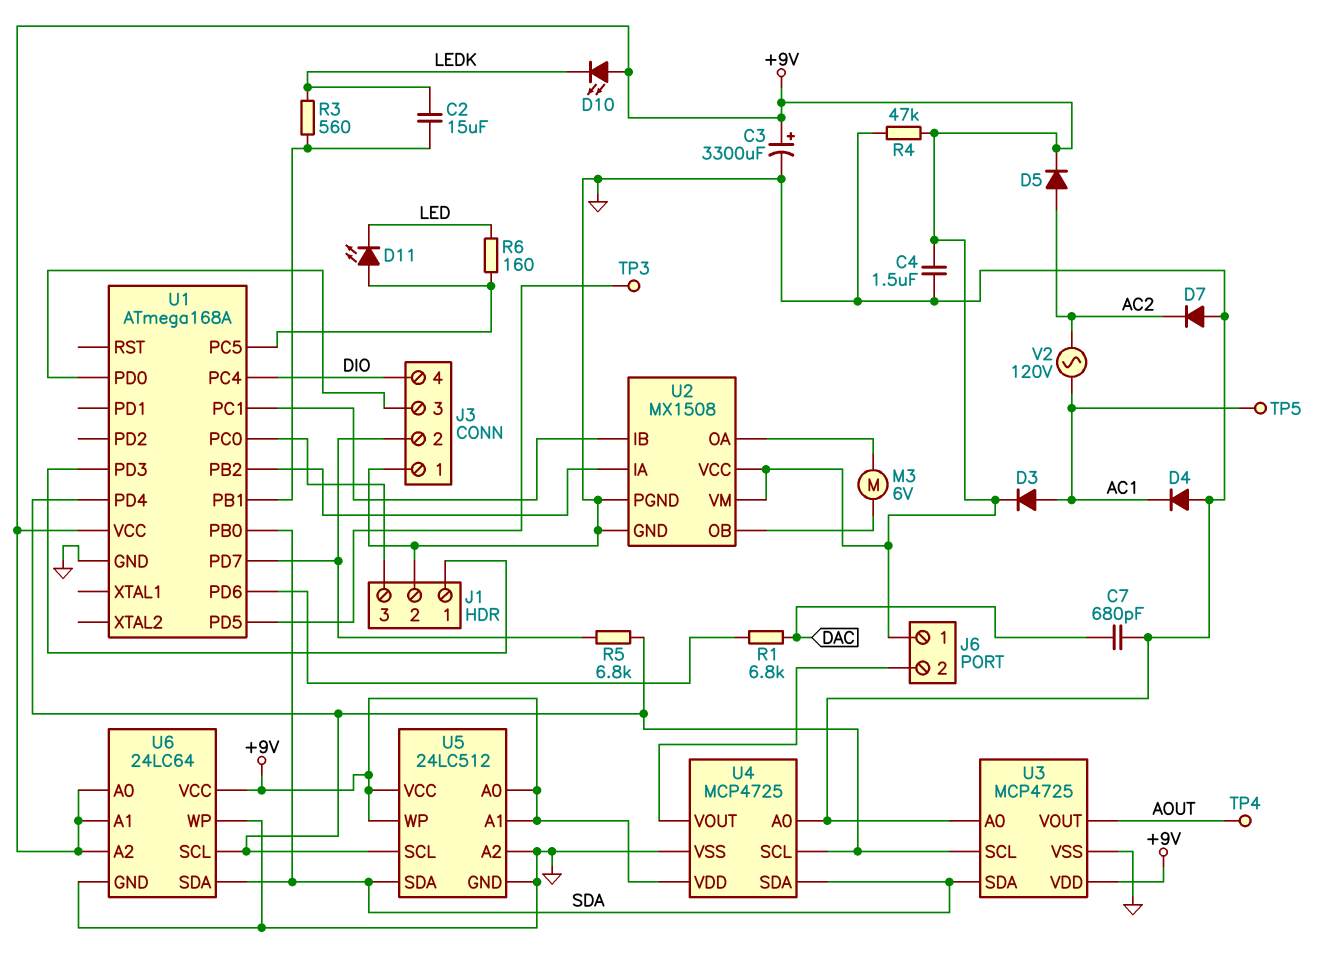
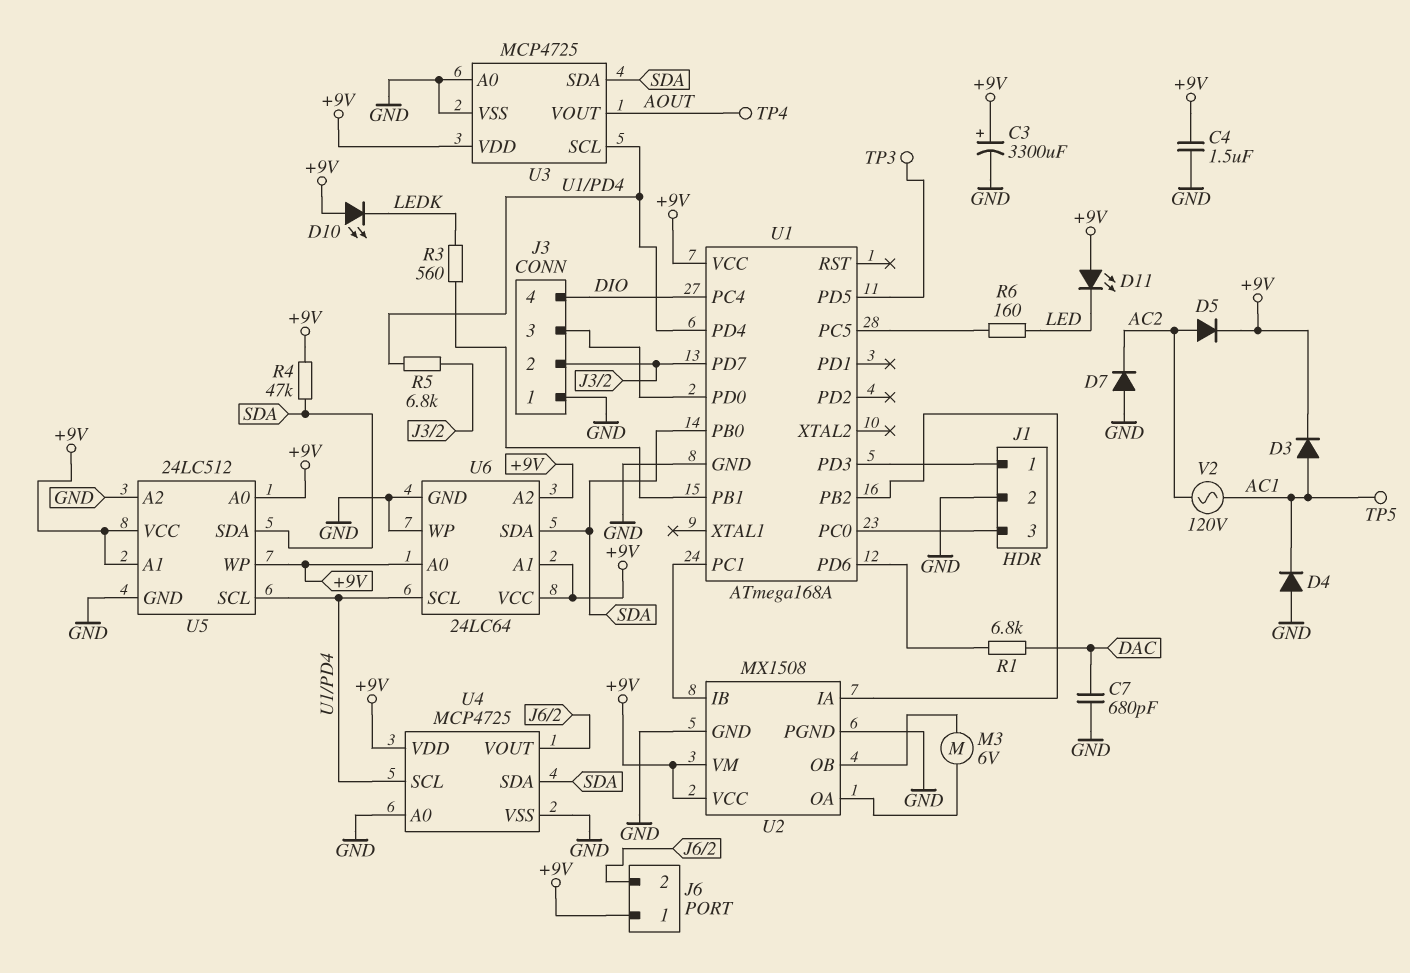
C2: 15uF (LEDK, U1/PB1) -> none
D11: LED (A U1/PC5, K LED) -> LED (A +9V, K LED)
R4: 47k (+9V, GND) -> 47k (+9V, SDA)

